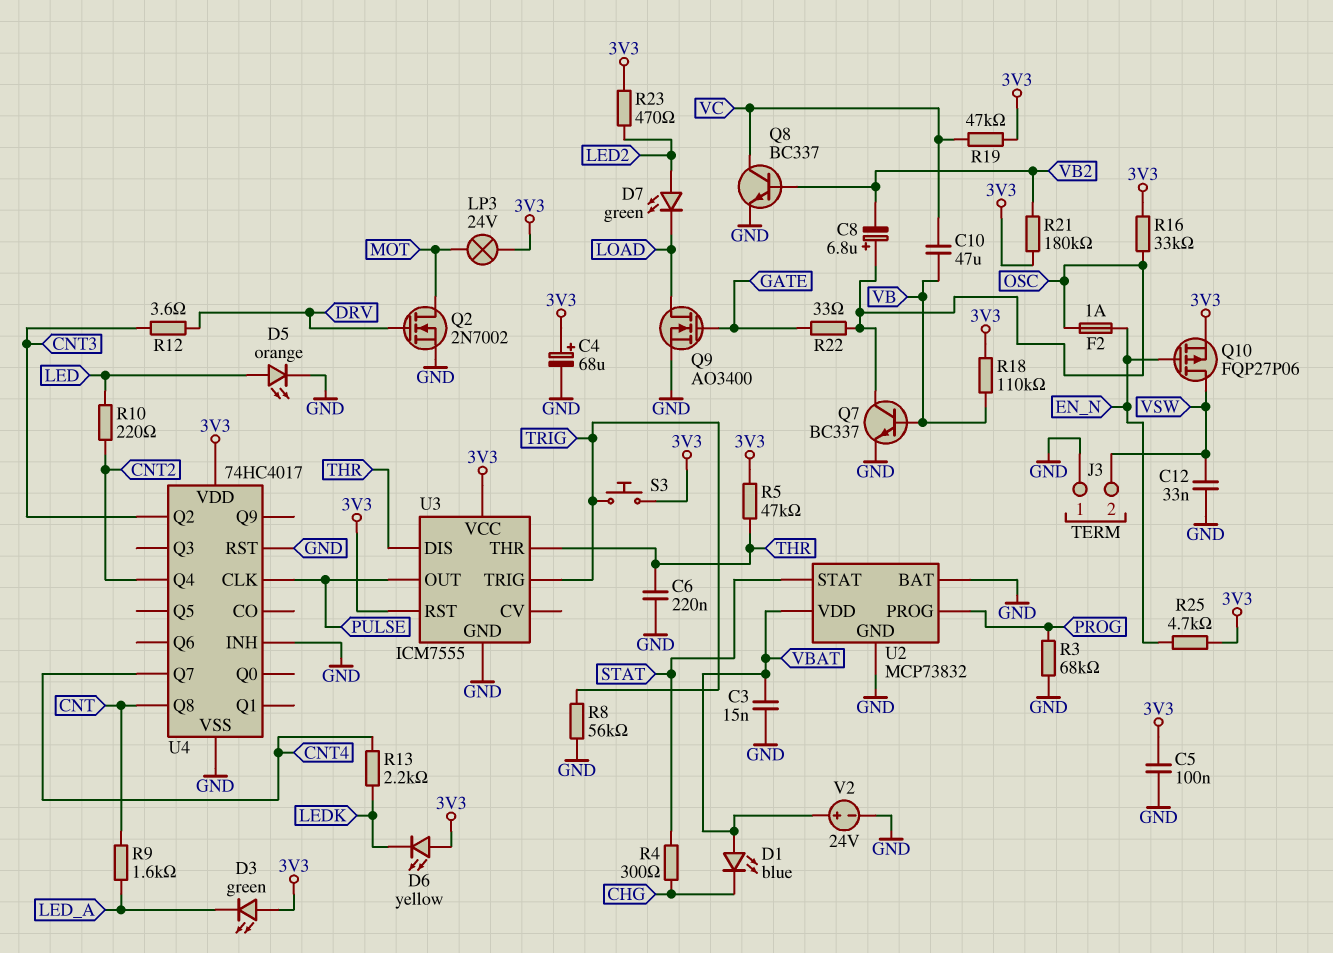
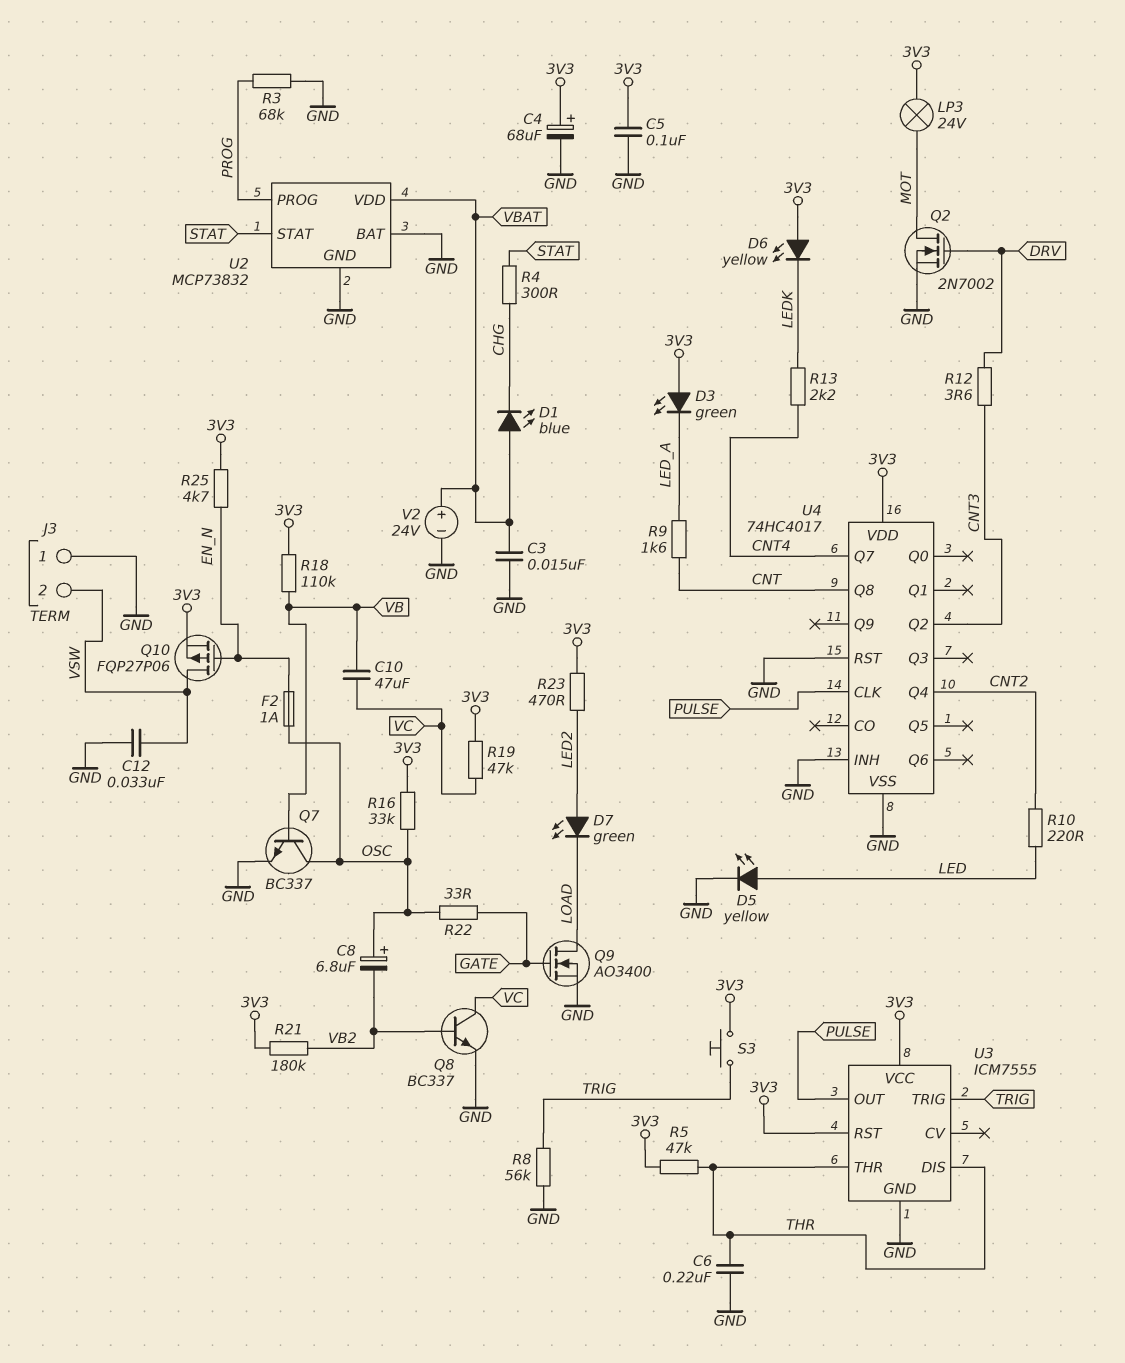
D5: LED orange (A LED, K GND) -> LED yellow (A LED, K GND)

